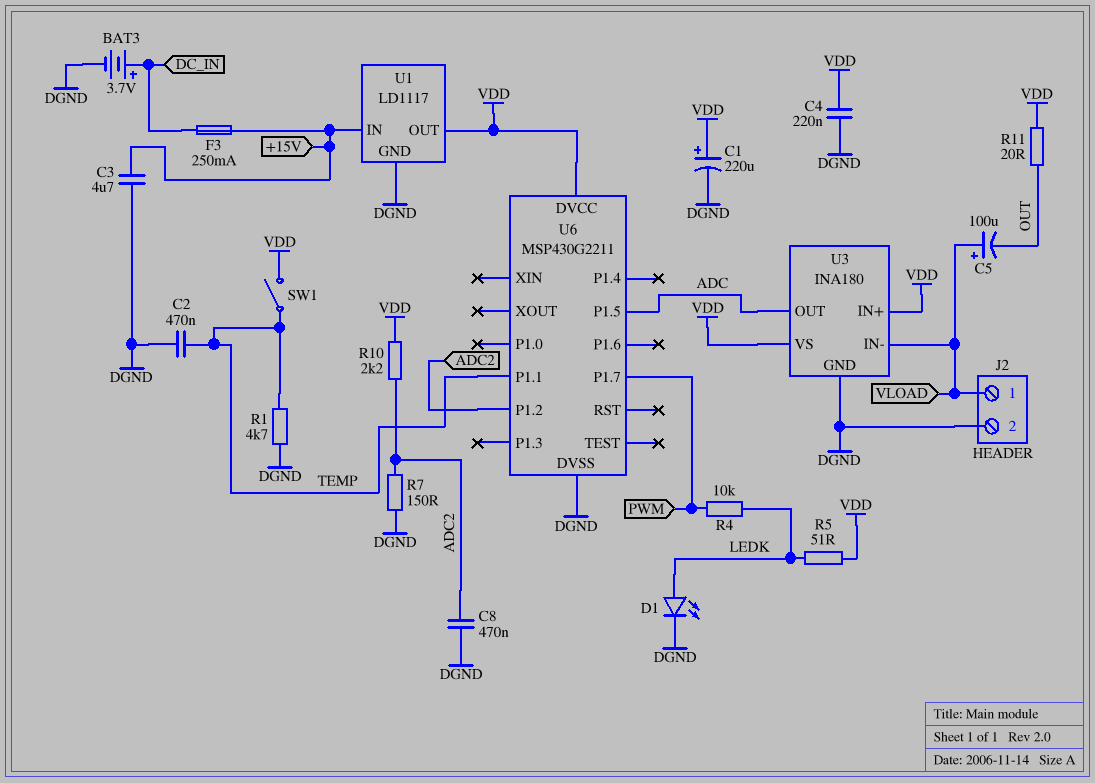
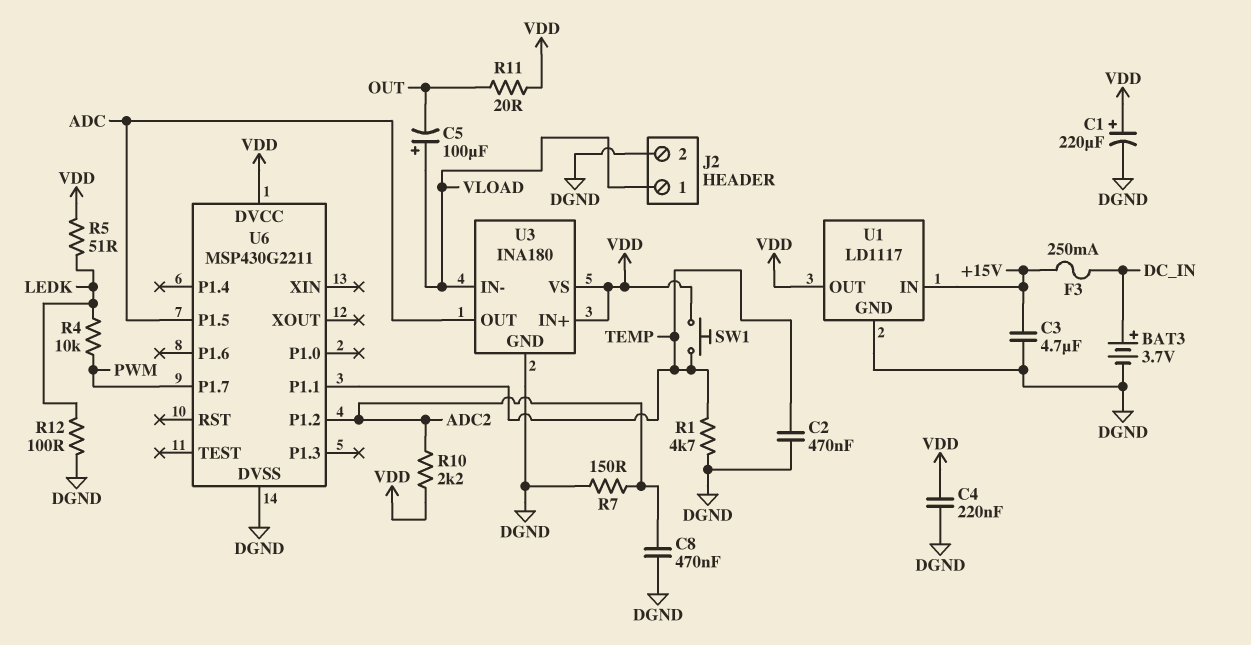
D1: LED (A LEDK, K DGND) -> none
R12: none -> 100 (DGND, LEDK)
SW1: switch (TEMP, VDD) -> button (TEMP, VDD)

